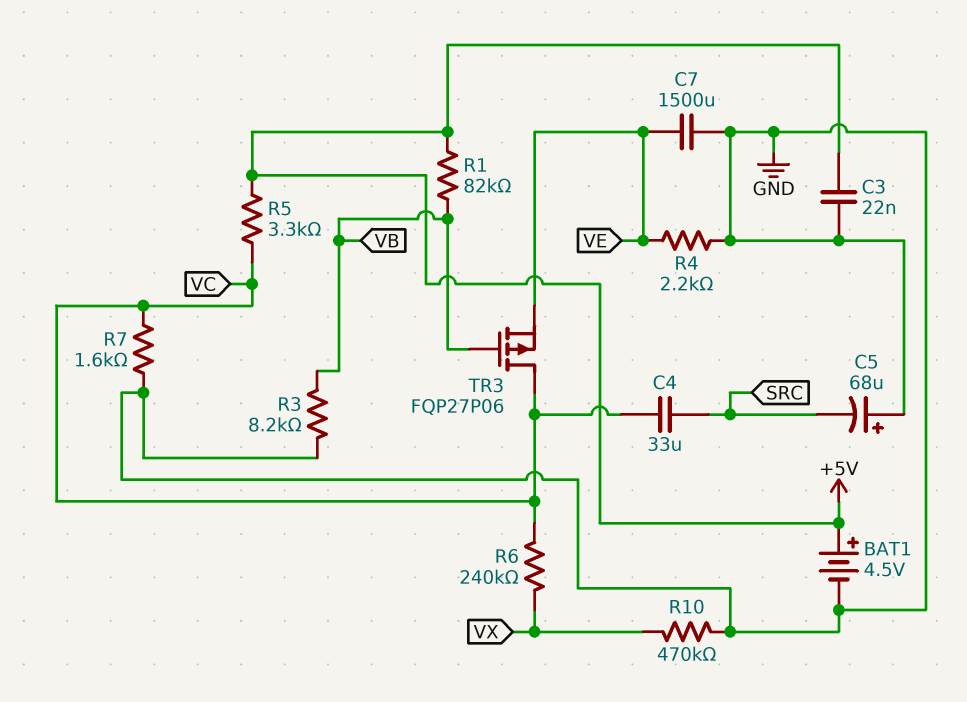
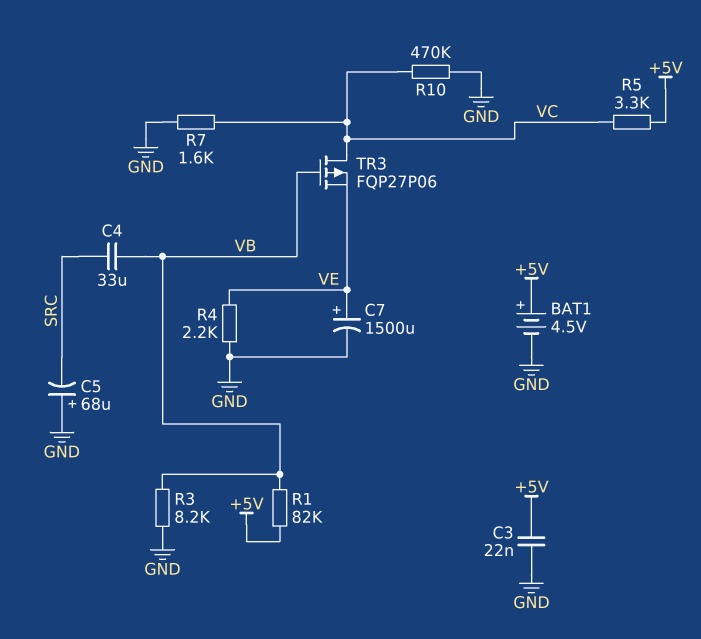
C4: 33uF (SRC, VC) -> 33uF (SRC, VB)
C7: 1500uF (GND, VE) -> 1500uF (plus VE, minus GND)
R6: 240k (VC, VX) -> none
R10: 470k (GND, VX) -> 470k (GND, VC)

